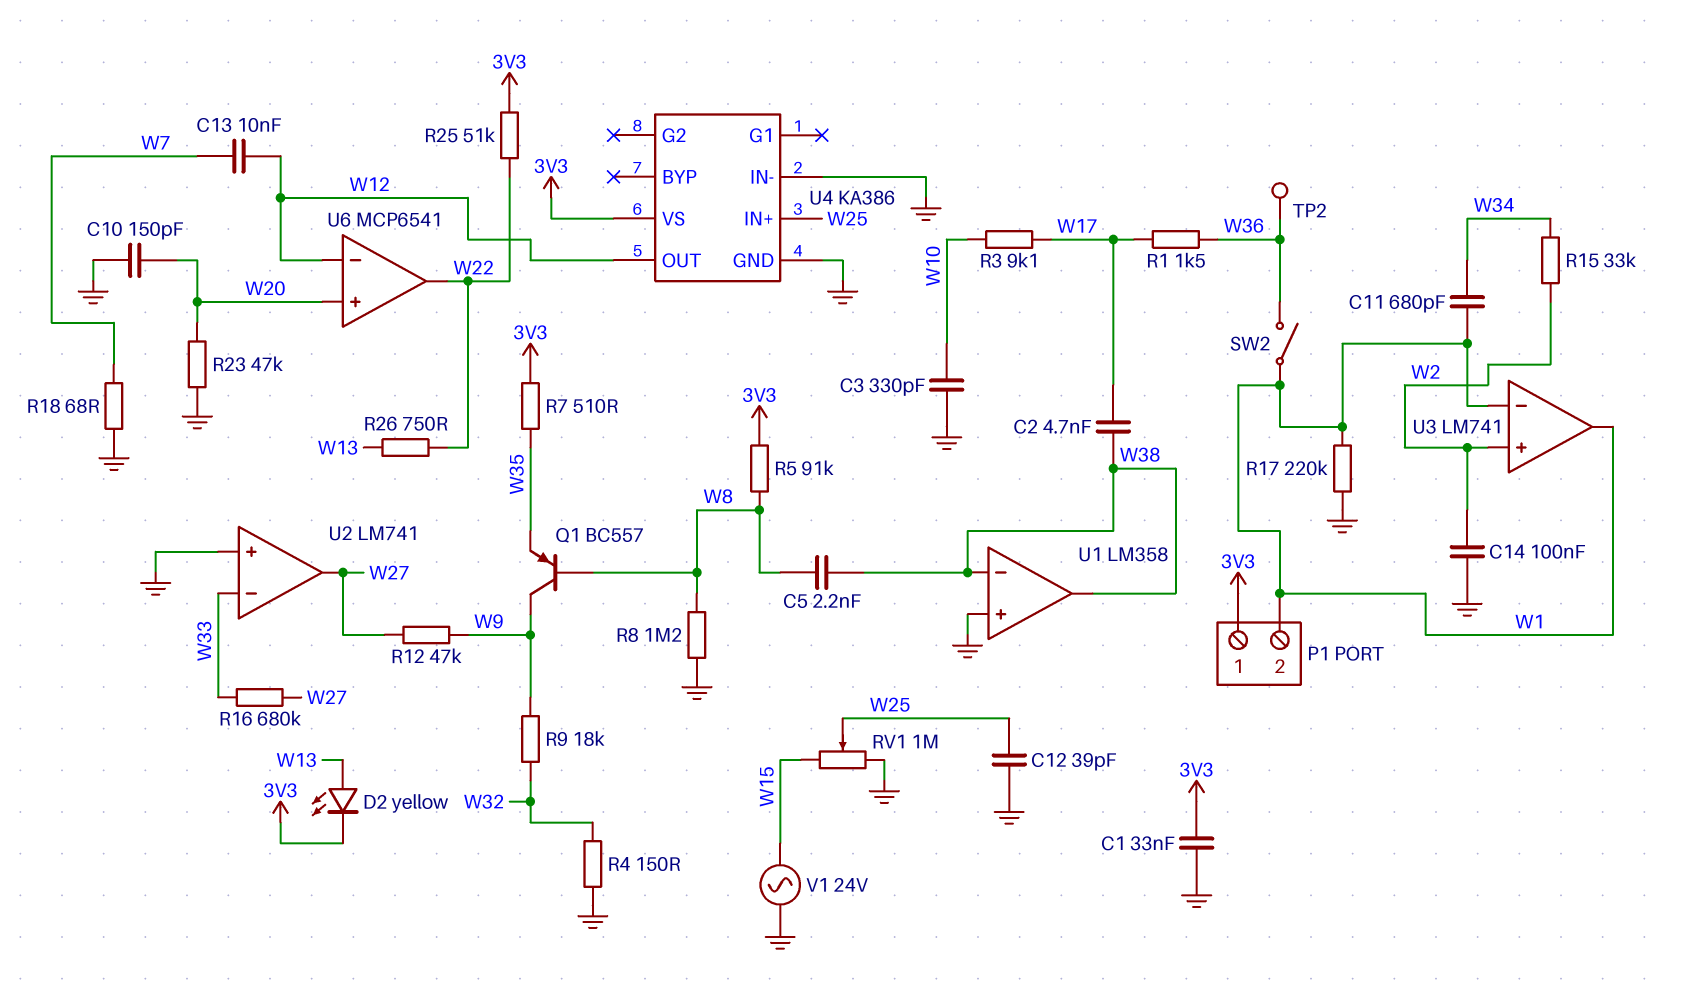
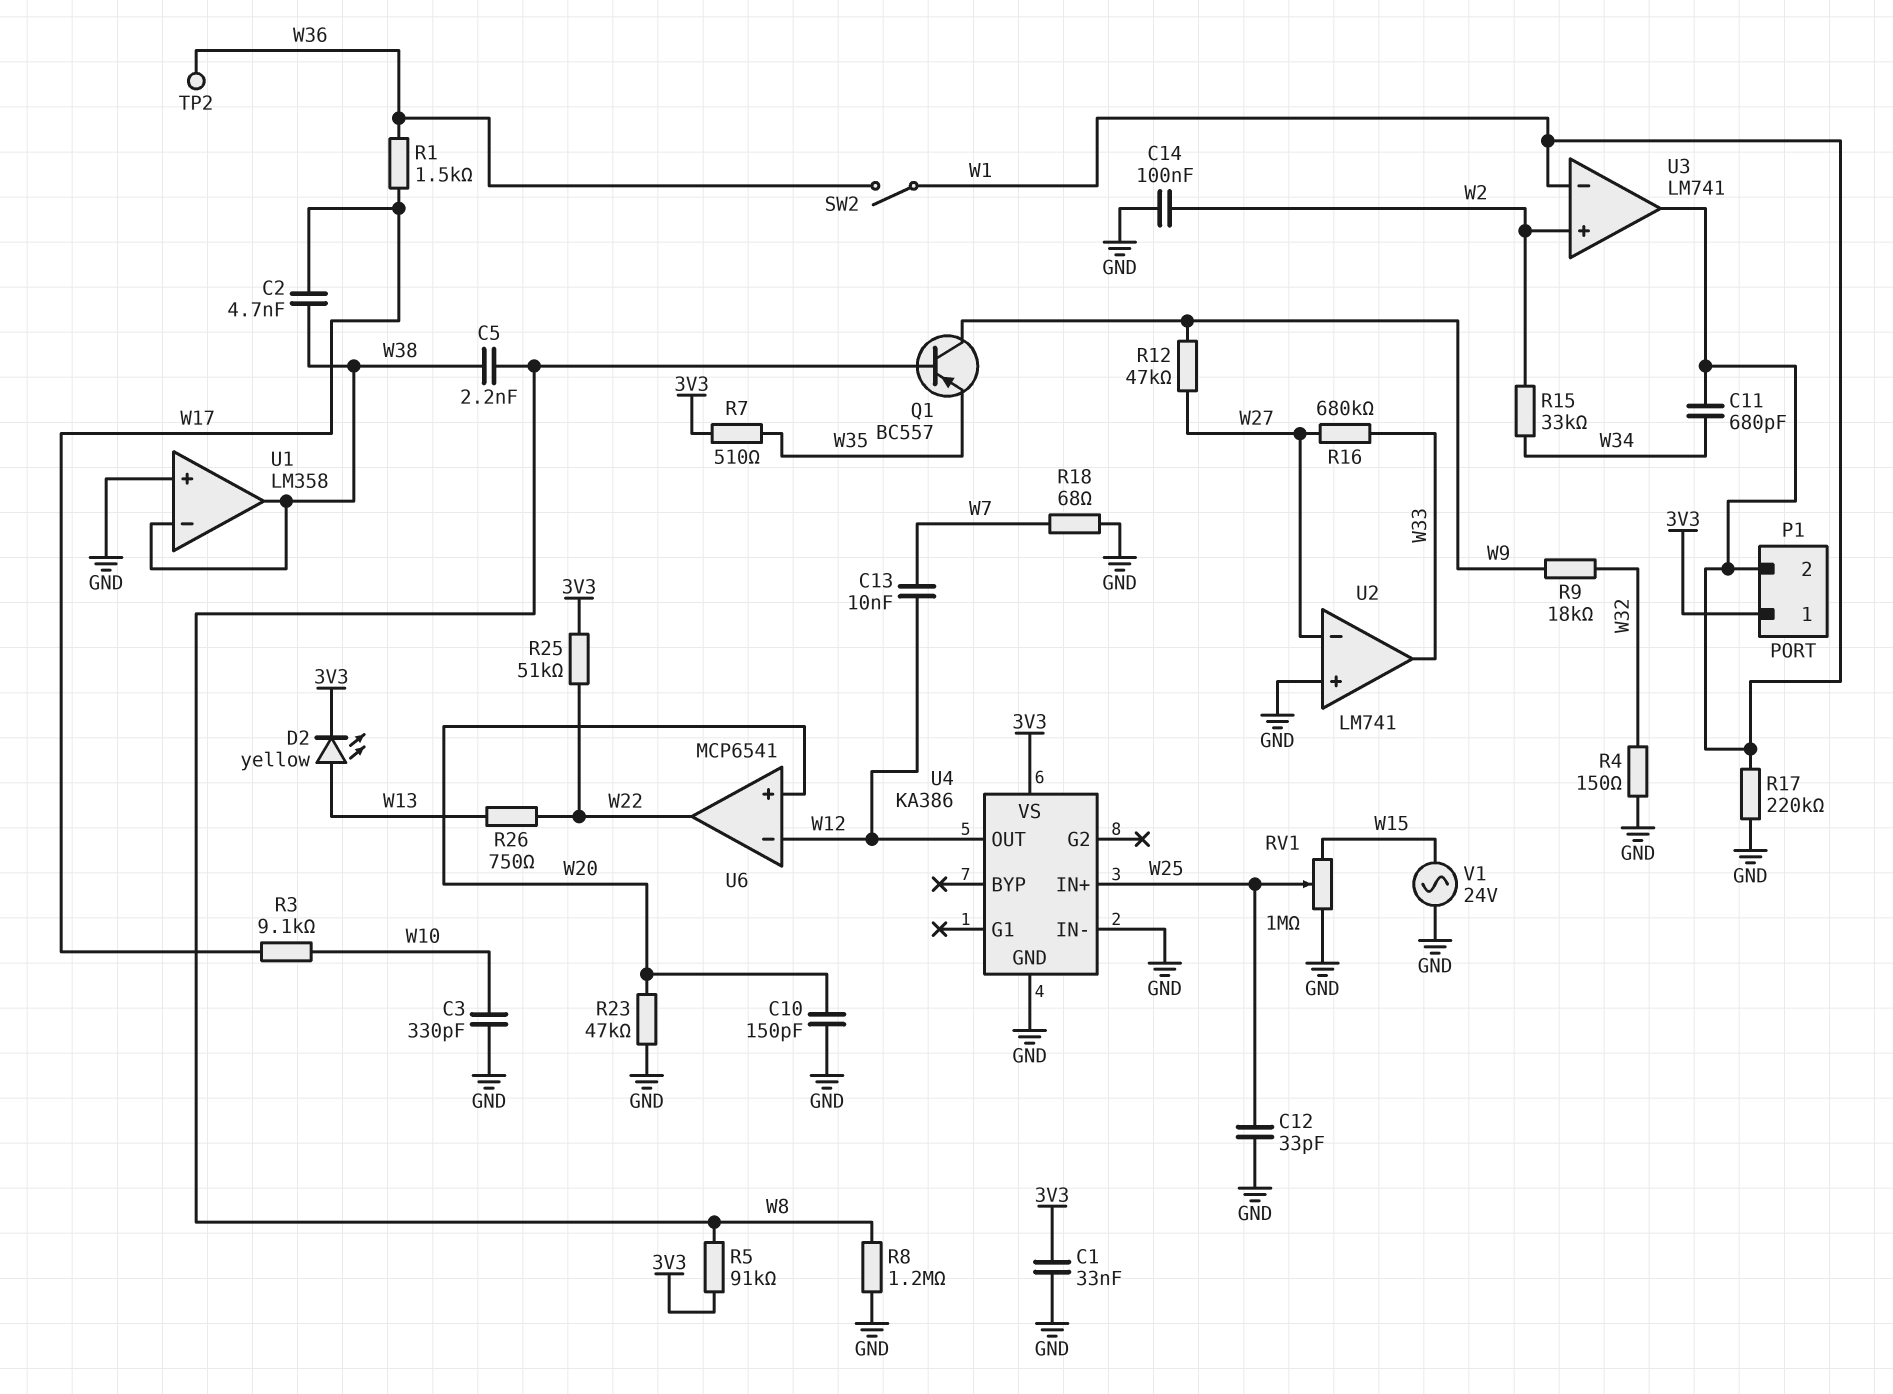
C12: 39pF (GND, W25) -> 33pF (GND, W25)
U2 pin in-: W33 -> W27
U2 pin out: W27 -> W33

